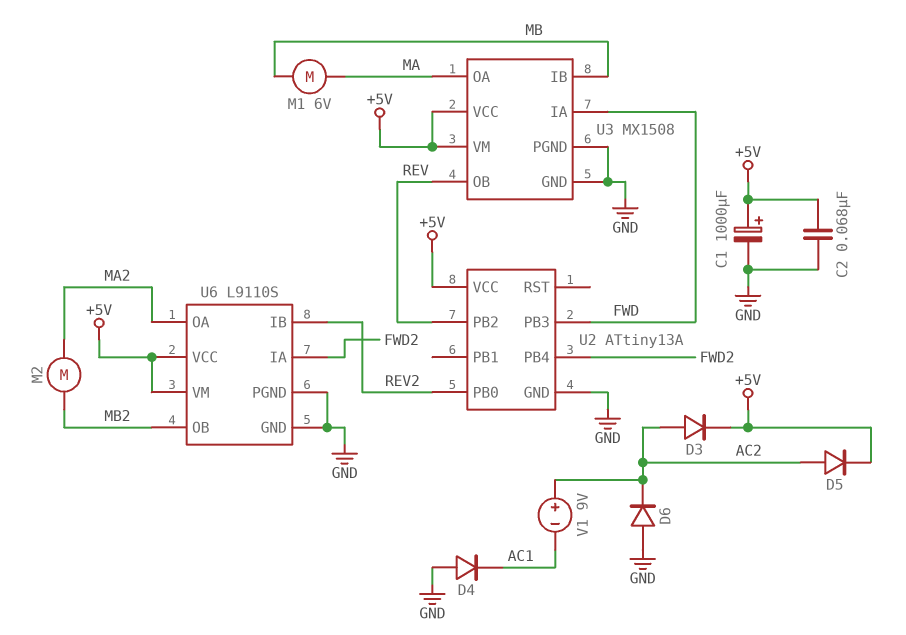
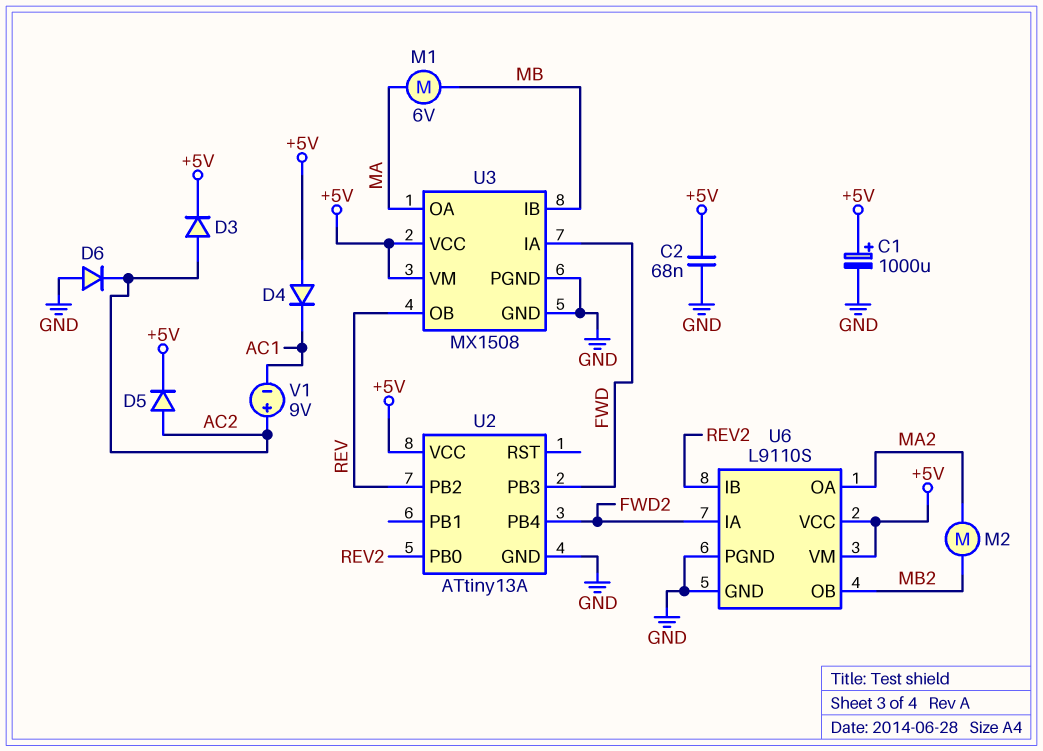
D4: diode (A GND, K AC1) -> diode (A +5V, K AC1)

